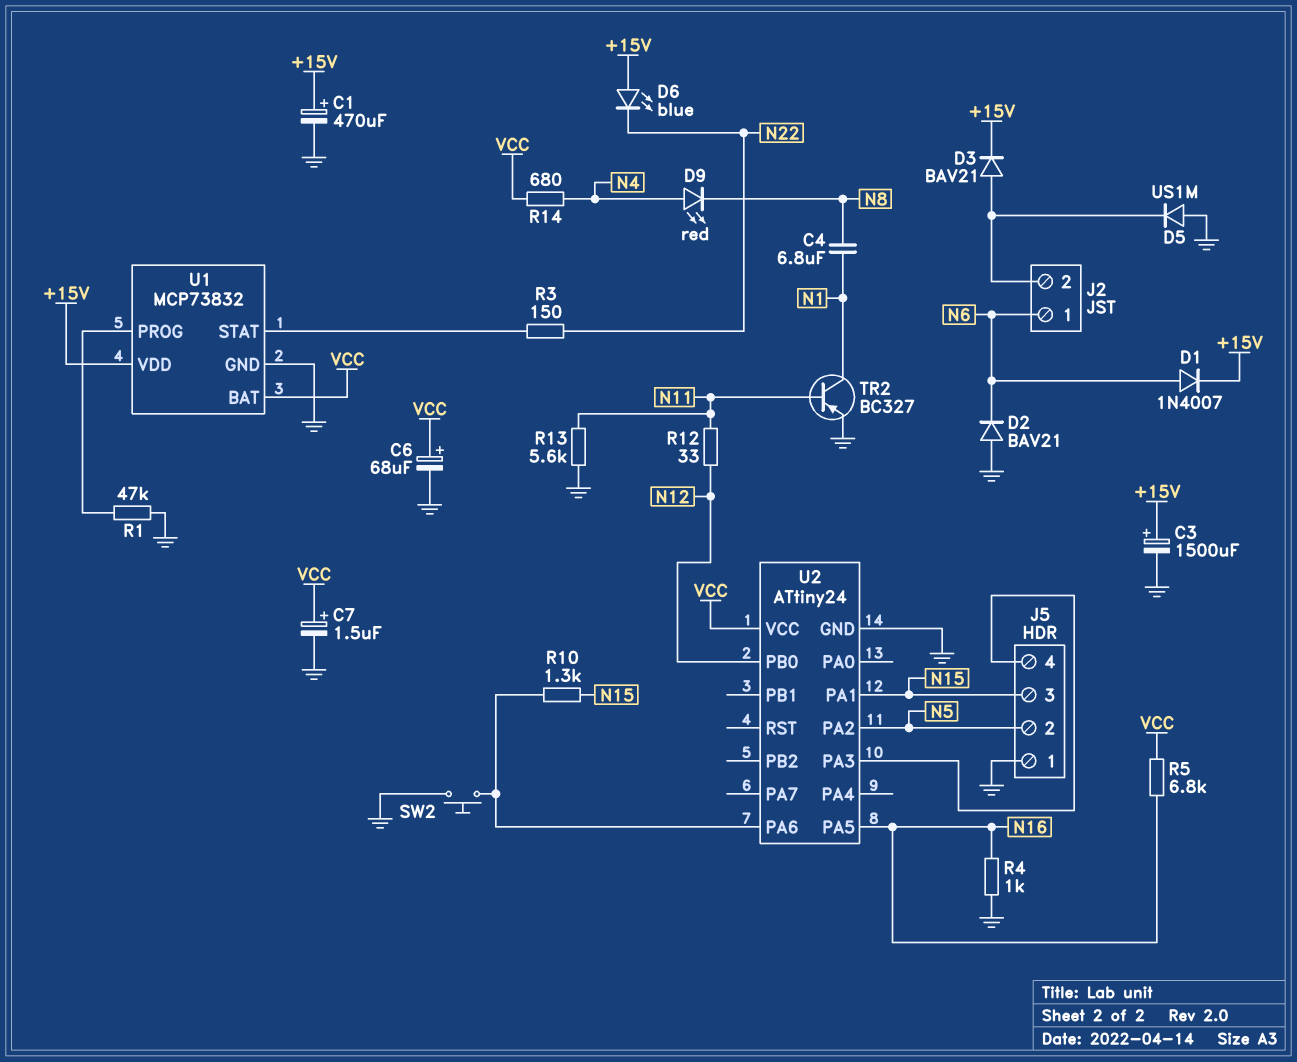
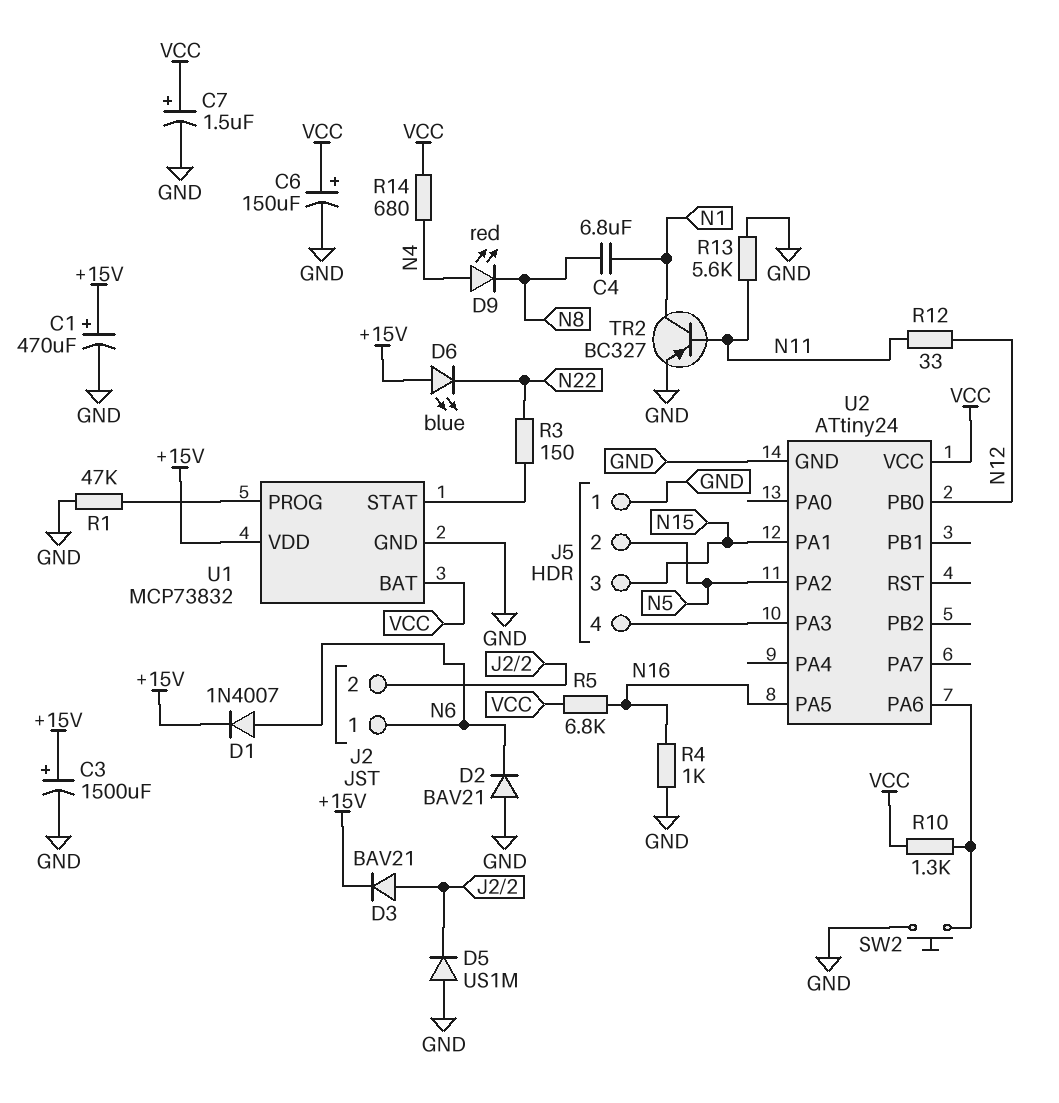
C6: 68uF (plus VCC, minus GND) -> 150uF (plus VCC, minus GND)
R10: 1.3k (N15, U2/PA6) -> 1.3k (U2/PA6, VCC)

